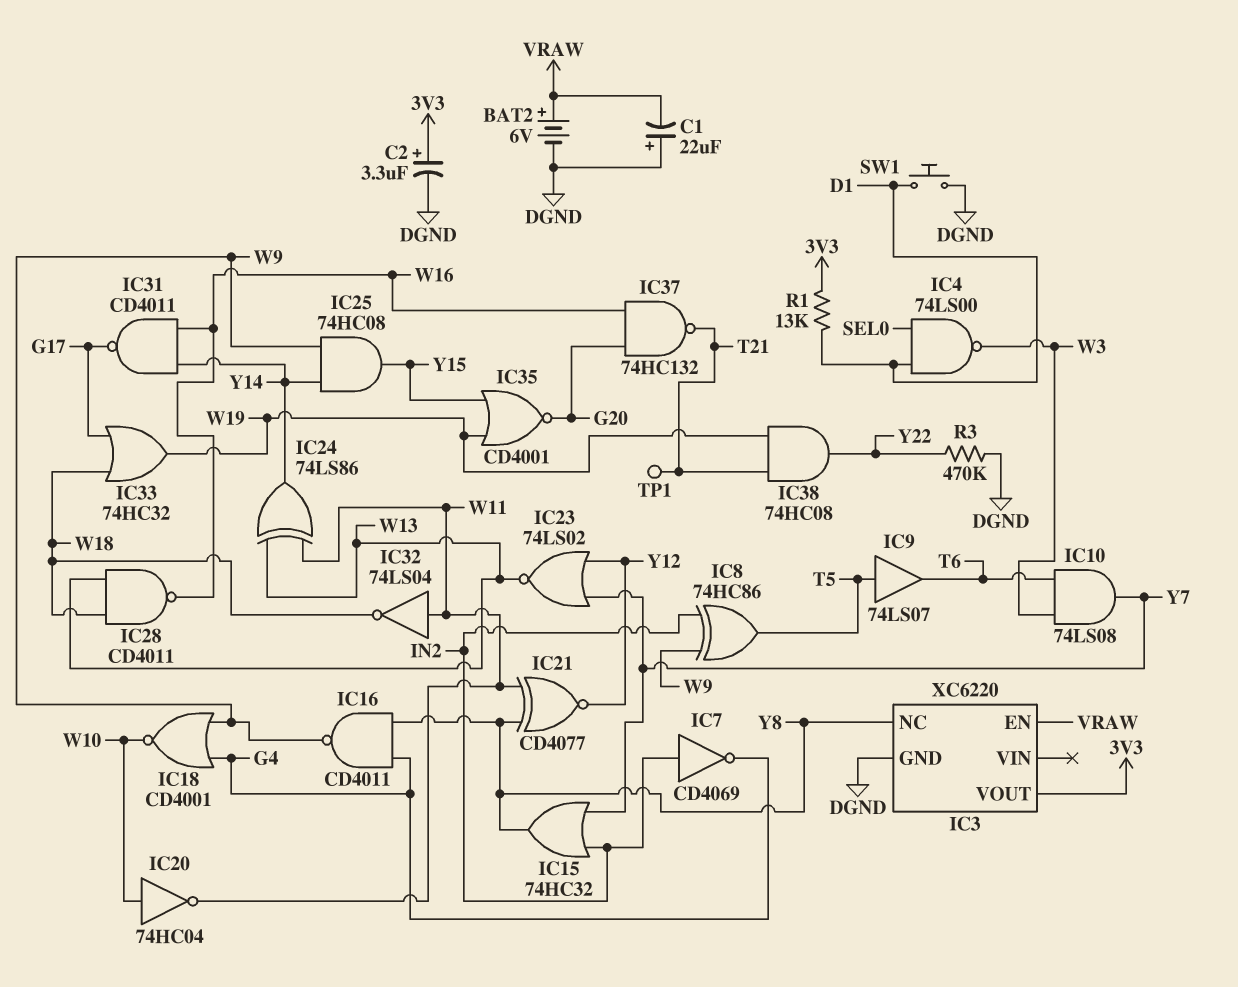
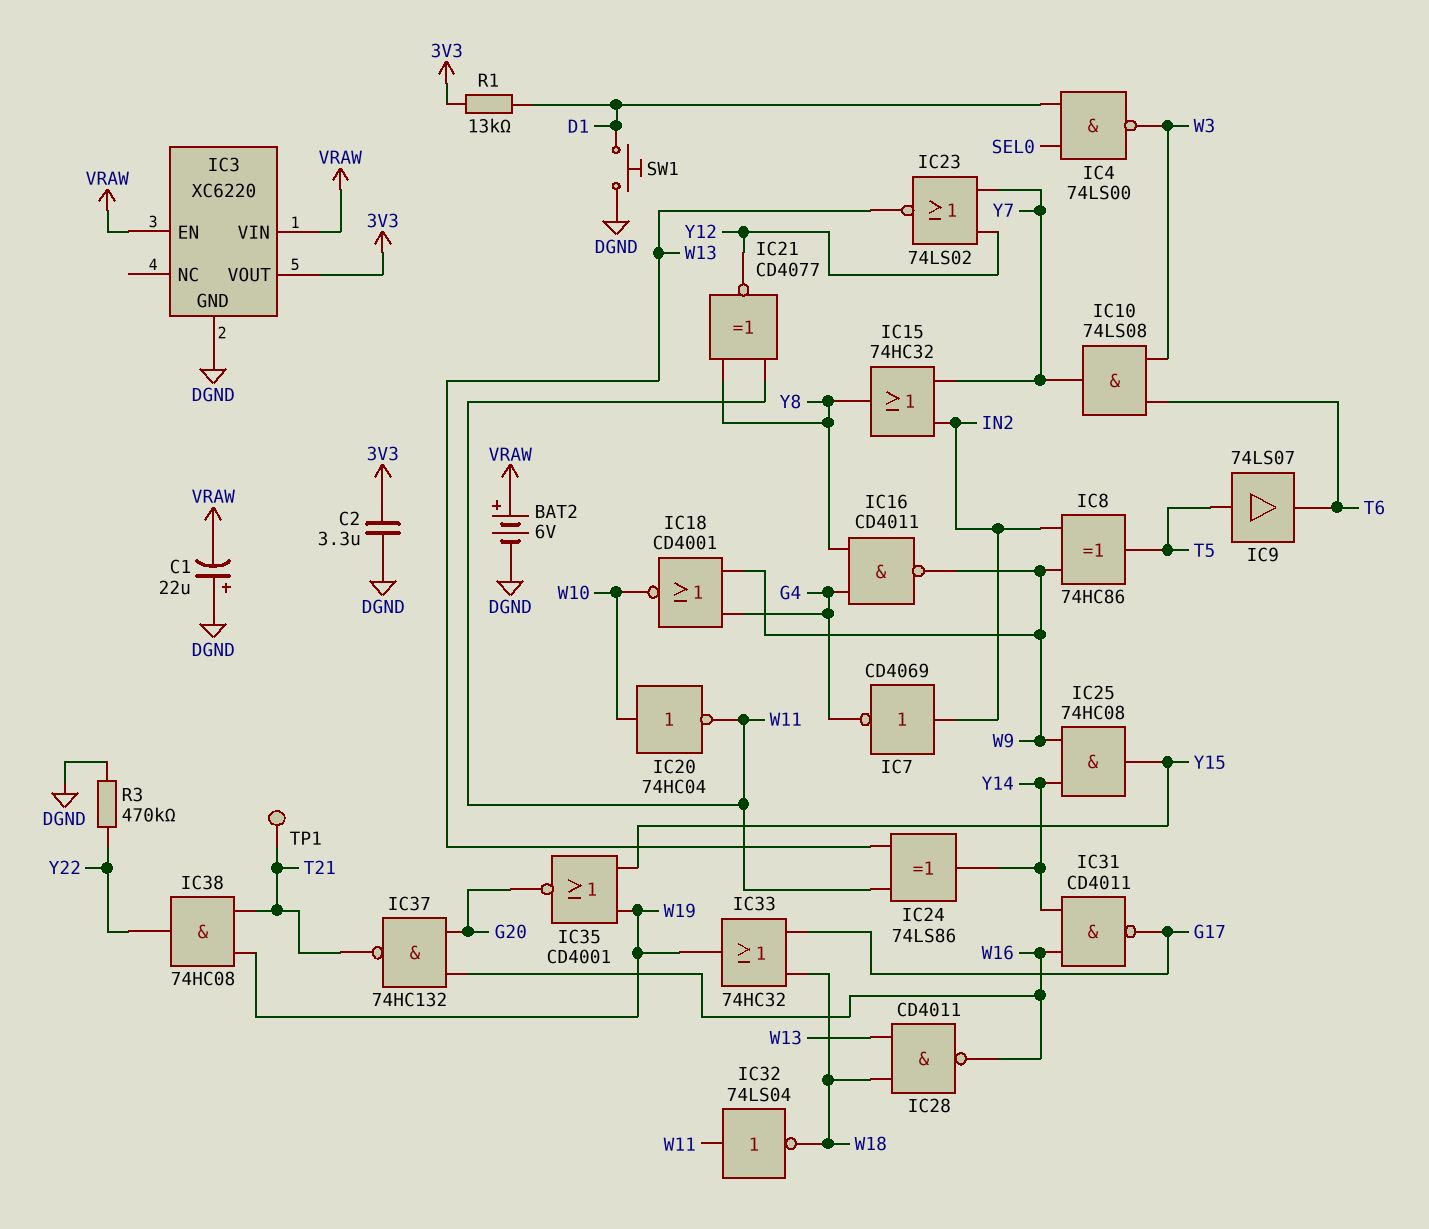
C2: 3.3uF (plus 3V3, minus DGND) -> 3.3uF (3V3, DGND)
IC3 pin NC: Y8 -> none
IC3 pin VIN: none -> VRAW

